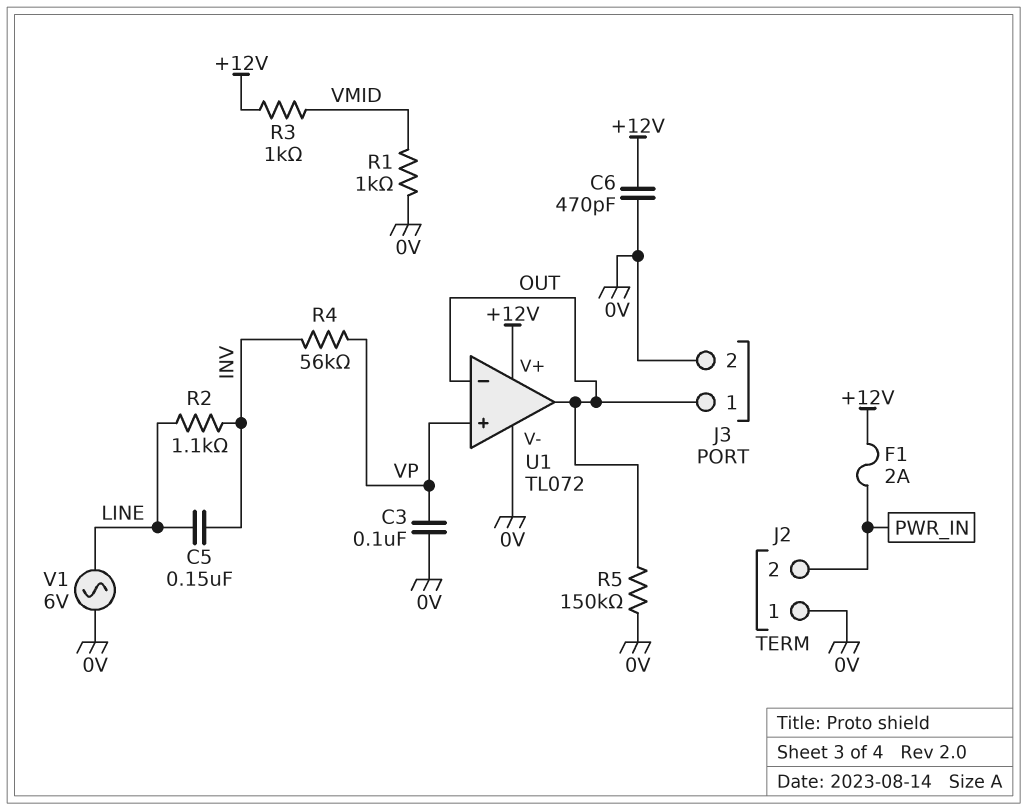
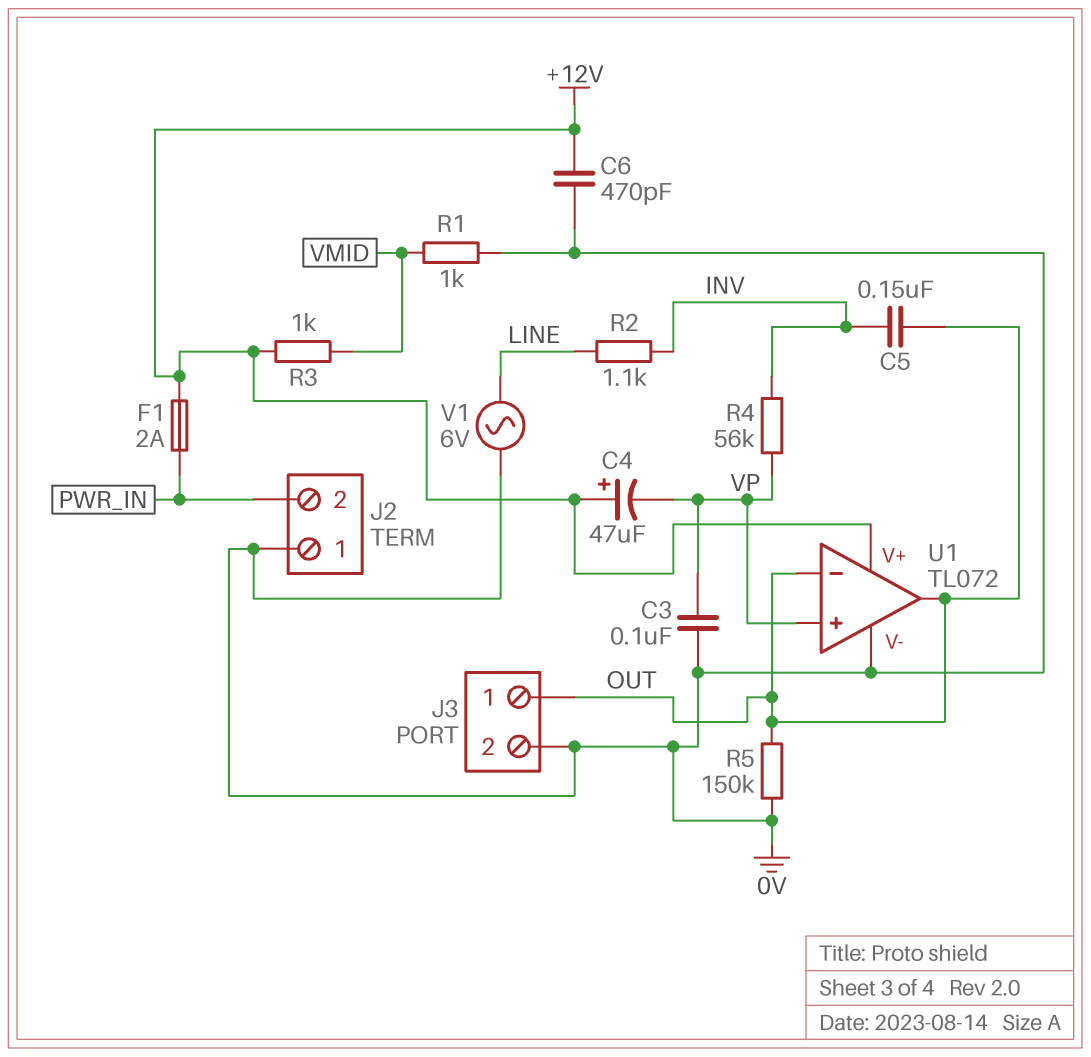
C4: none -> 47uF (plus +12V, minus VP)
C5: 150nF (INV, LINE) -> 150nF (INV, OUT)

